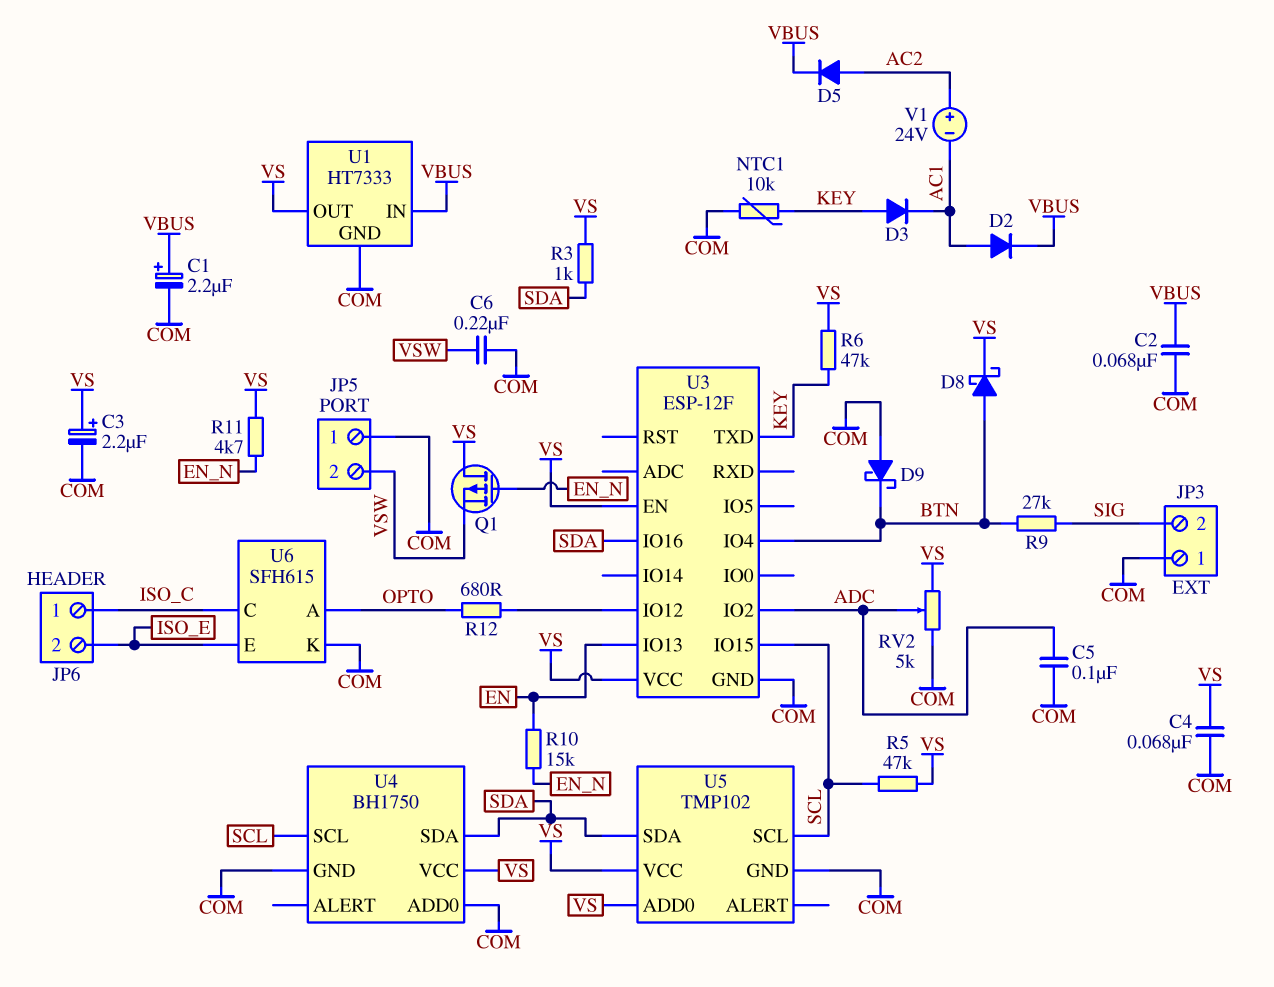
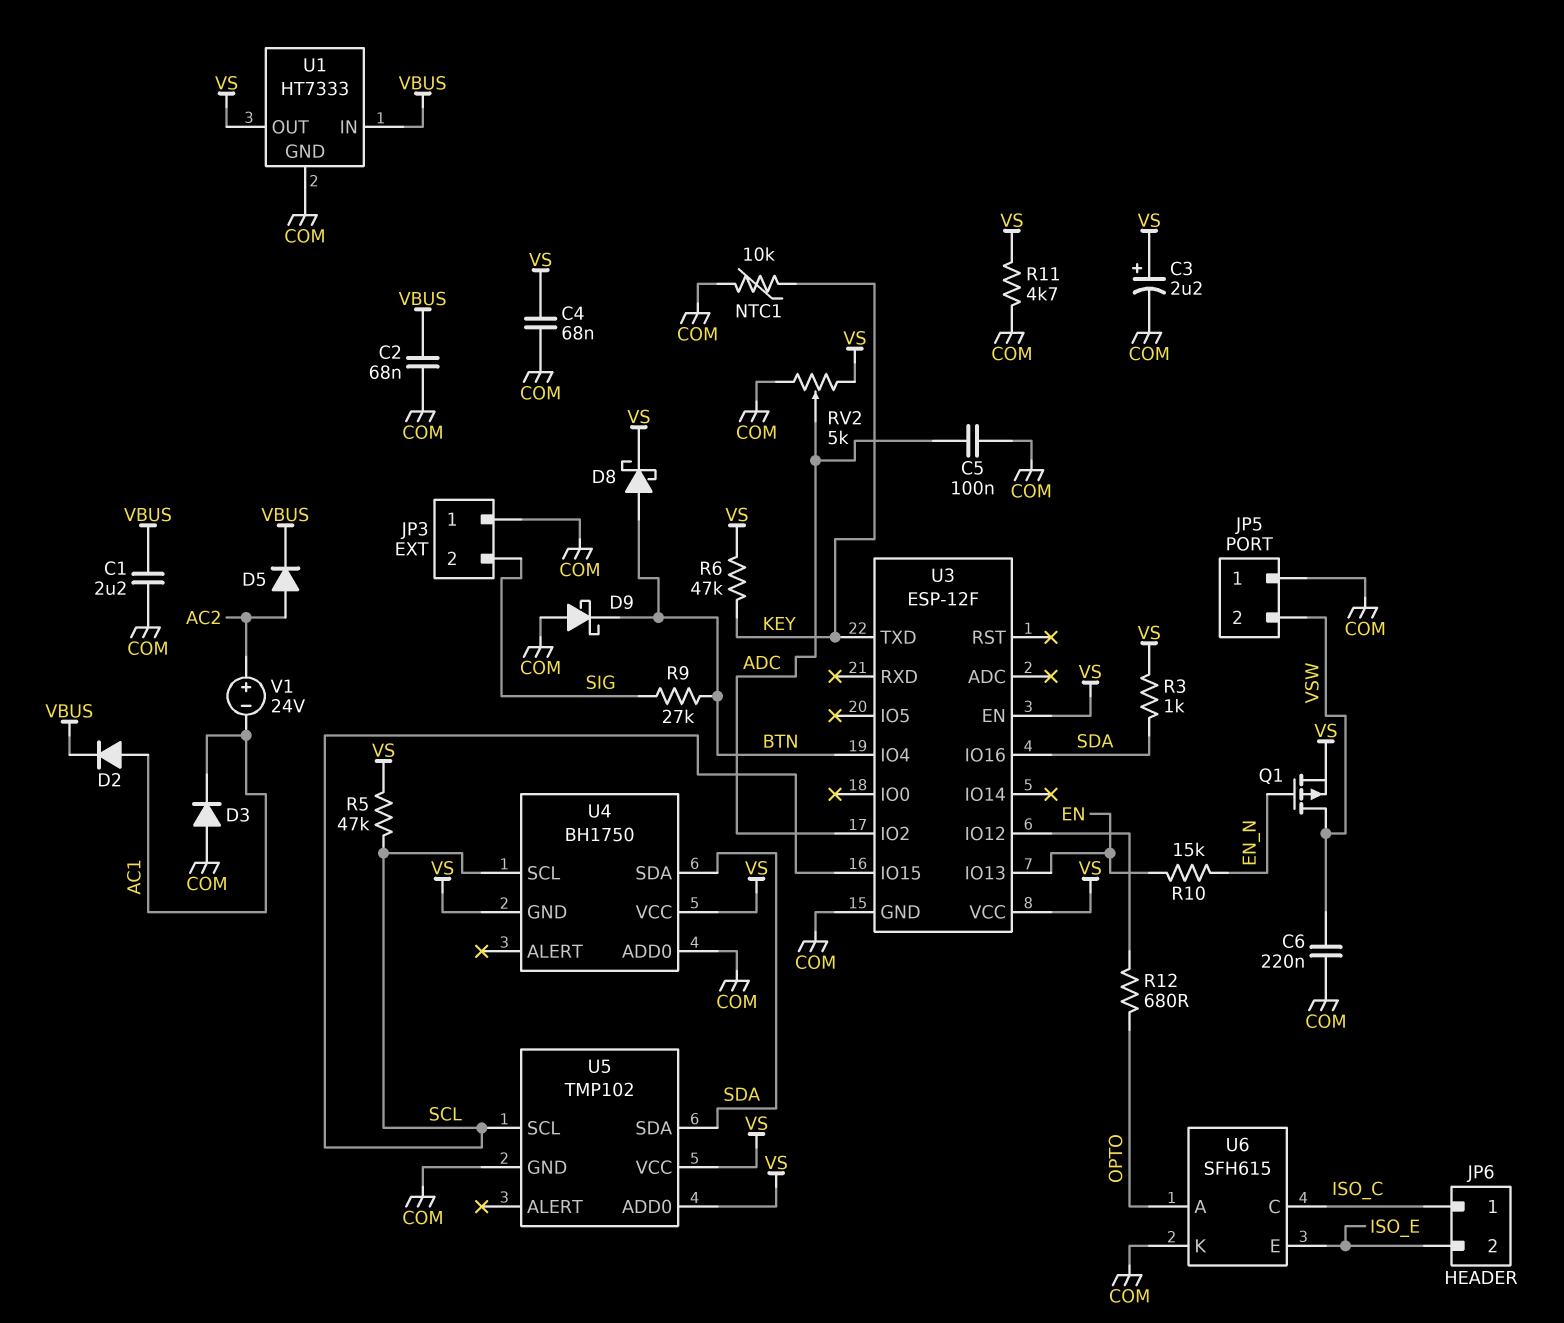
C1: 2.2uF (plus VBUS, minus COM) -> 2.2uF (COM, VBUS)
D3: diode (A KEY, K AC1) -> diode (A COM, K AC1)
Q1: PMOS (G EN_N, D VS, S VSW) -> PMOS (G EN_N, D VSW, S VS)
R11: 4.7k (EN_N, VS) -> 4.7k (COM, VS)
U4 pin GND: COM -> VS

